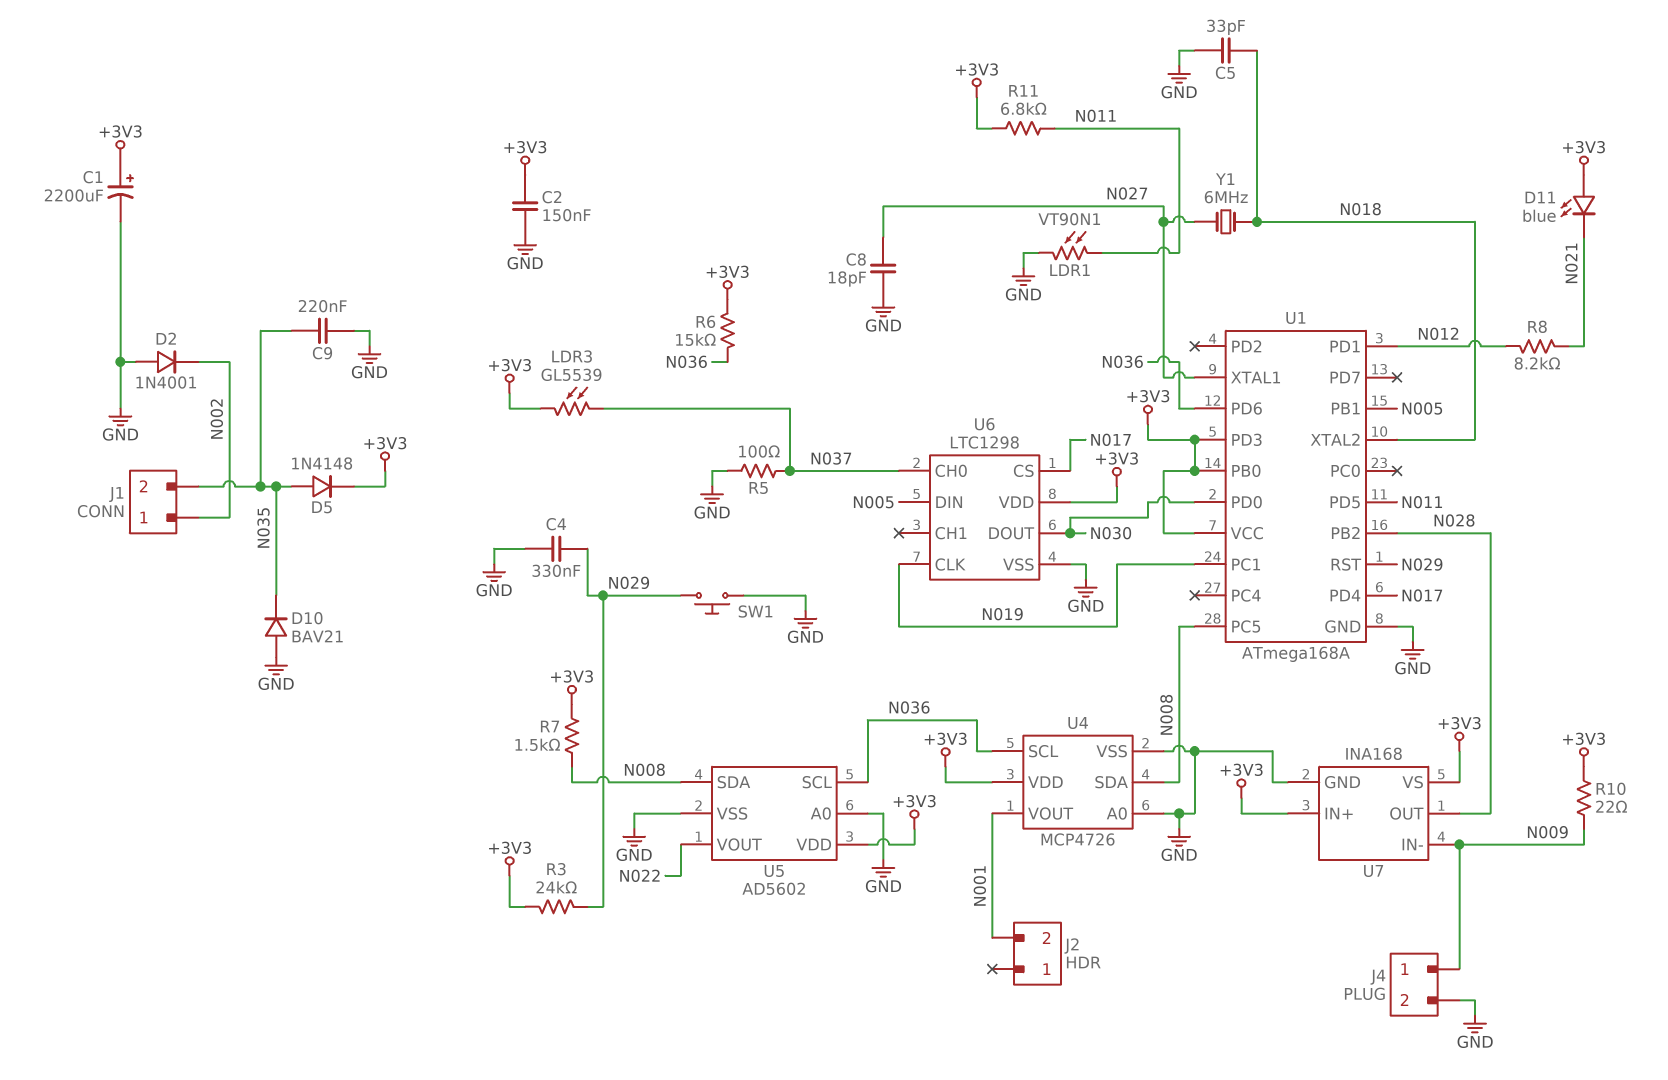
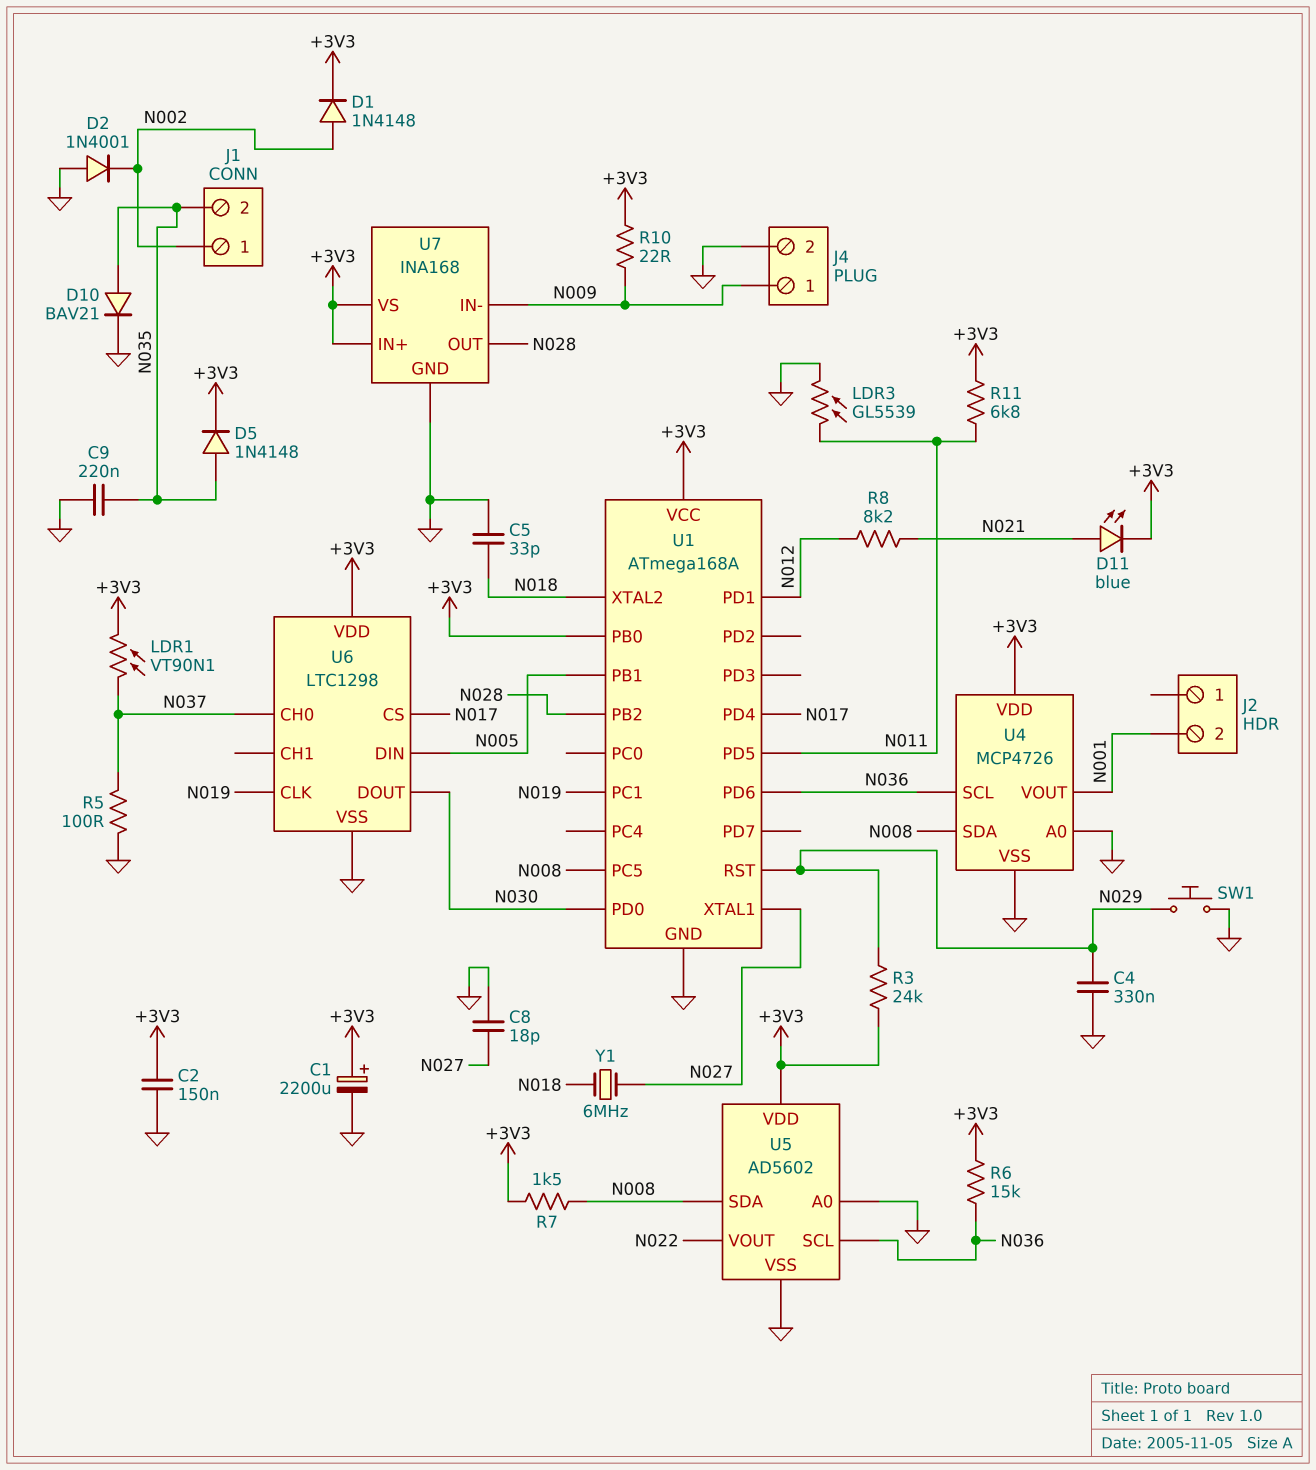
D1: none -> diode 1N4148 (A N002, K +3V3)
D10: diode BAV21 (A GND, K N035) -> diode BAV21 (A N035, K GND)
D11: LED blue (A +3V3, K N021) -> LED blue (A N021, K +3V3)
LDR1: VT90N1 (GND, N011) -> VT90N1 (+3V3, N037)
LDR3: GL5539 (+3V3, N037) -> GL5539 (GND, N011)
U1 pin PD3: +3V3 -> none

